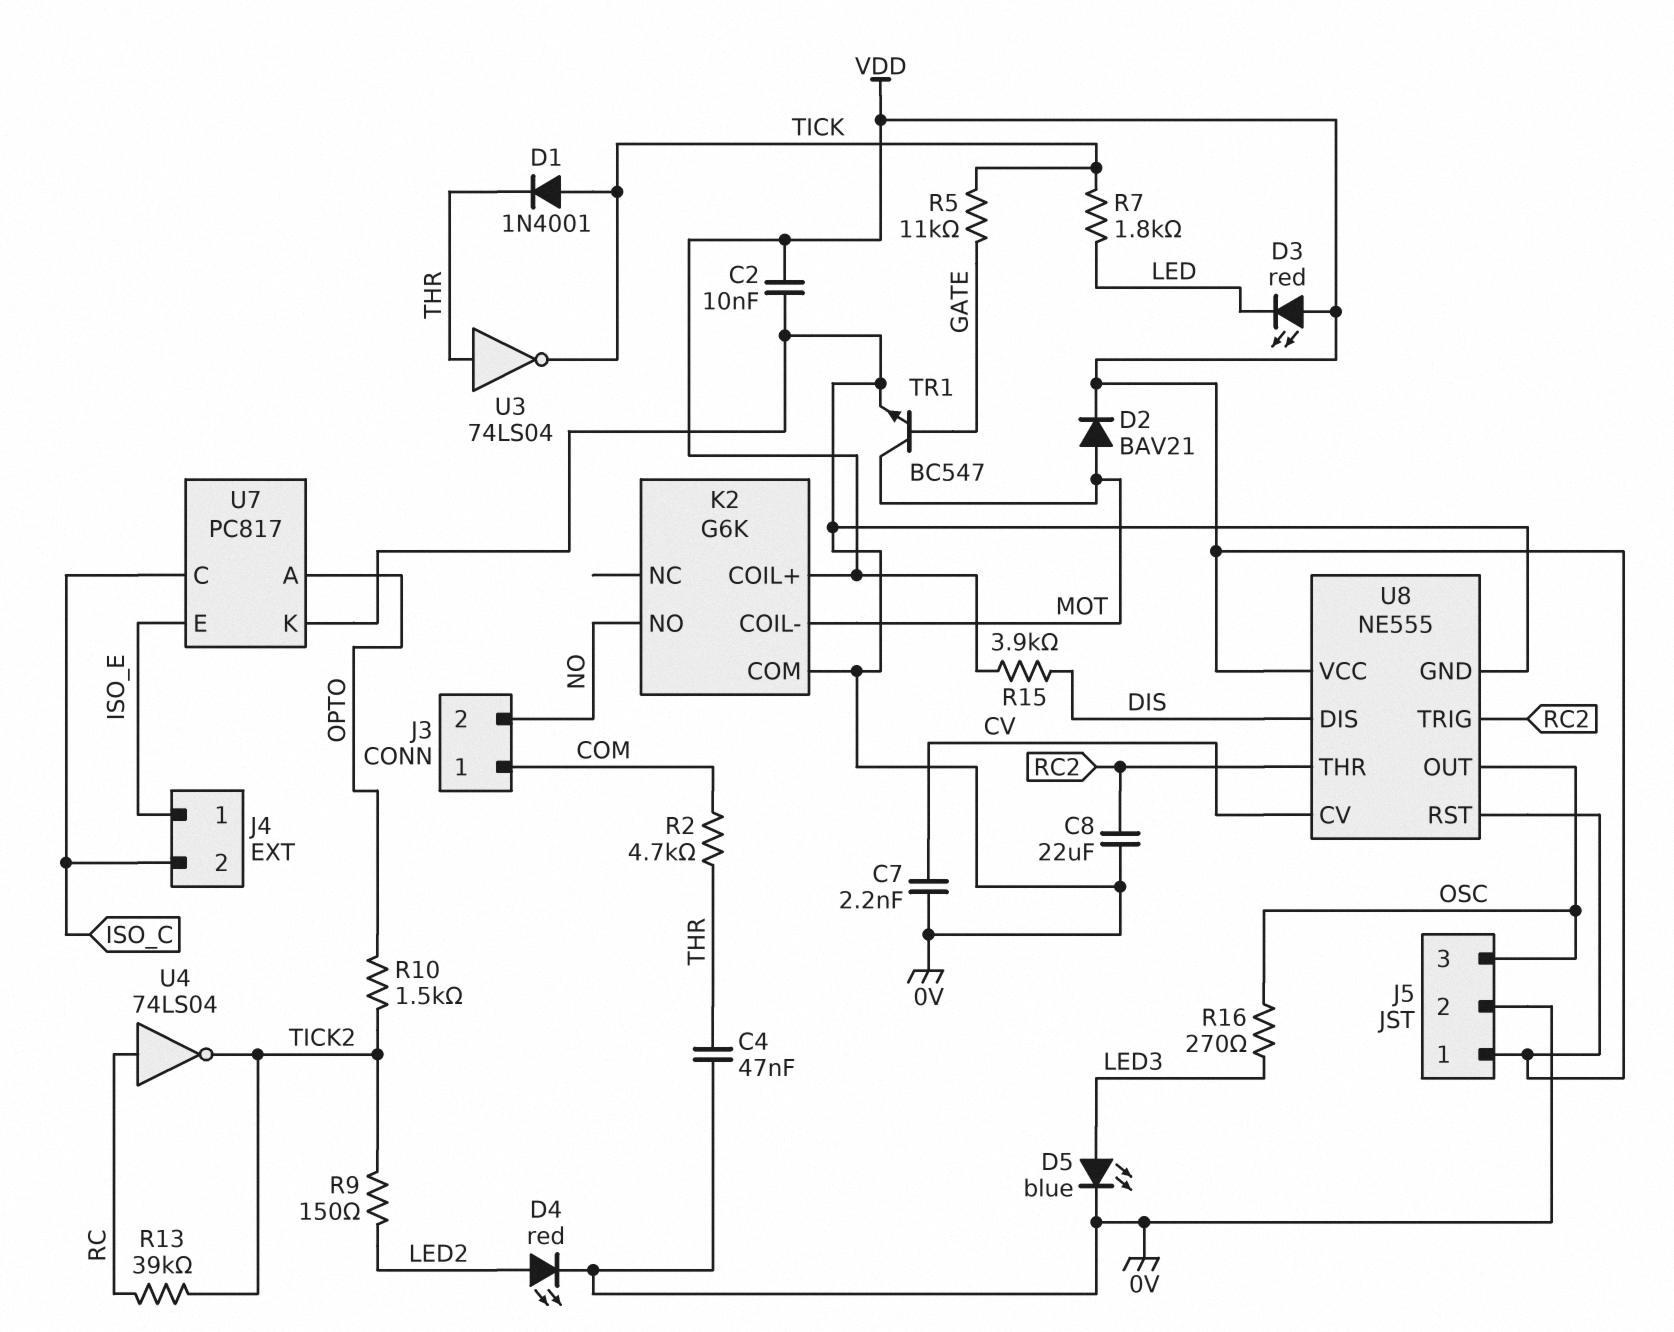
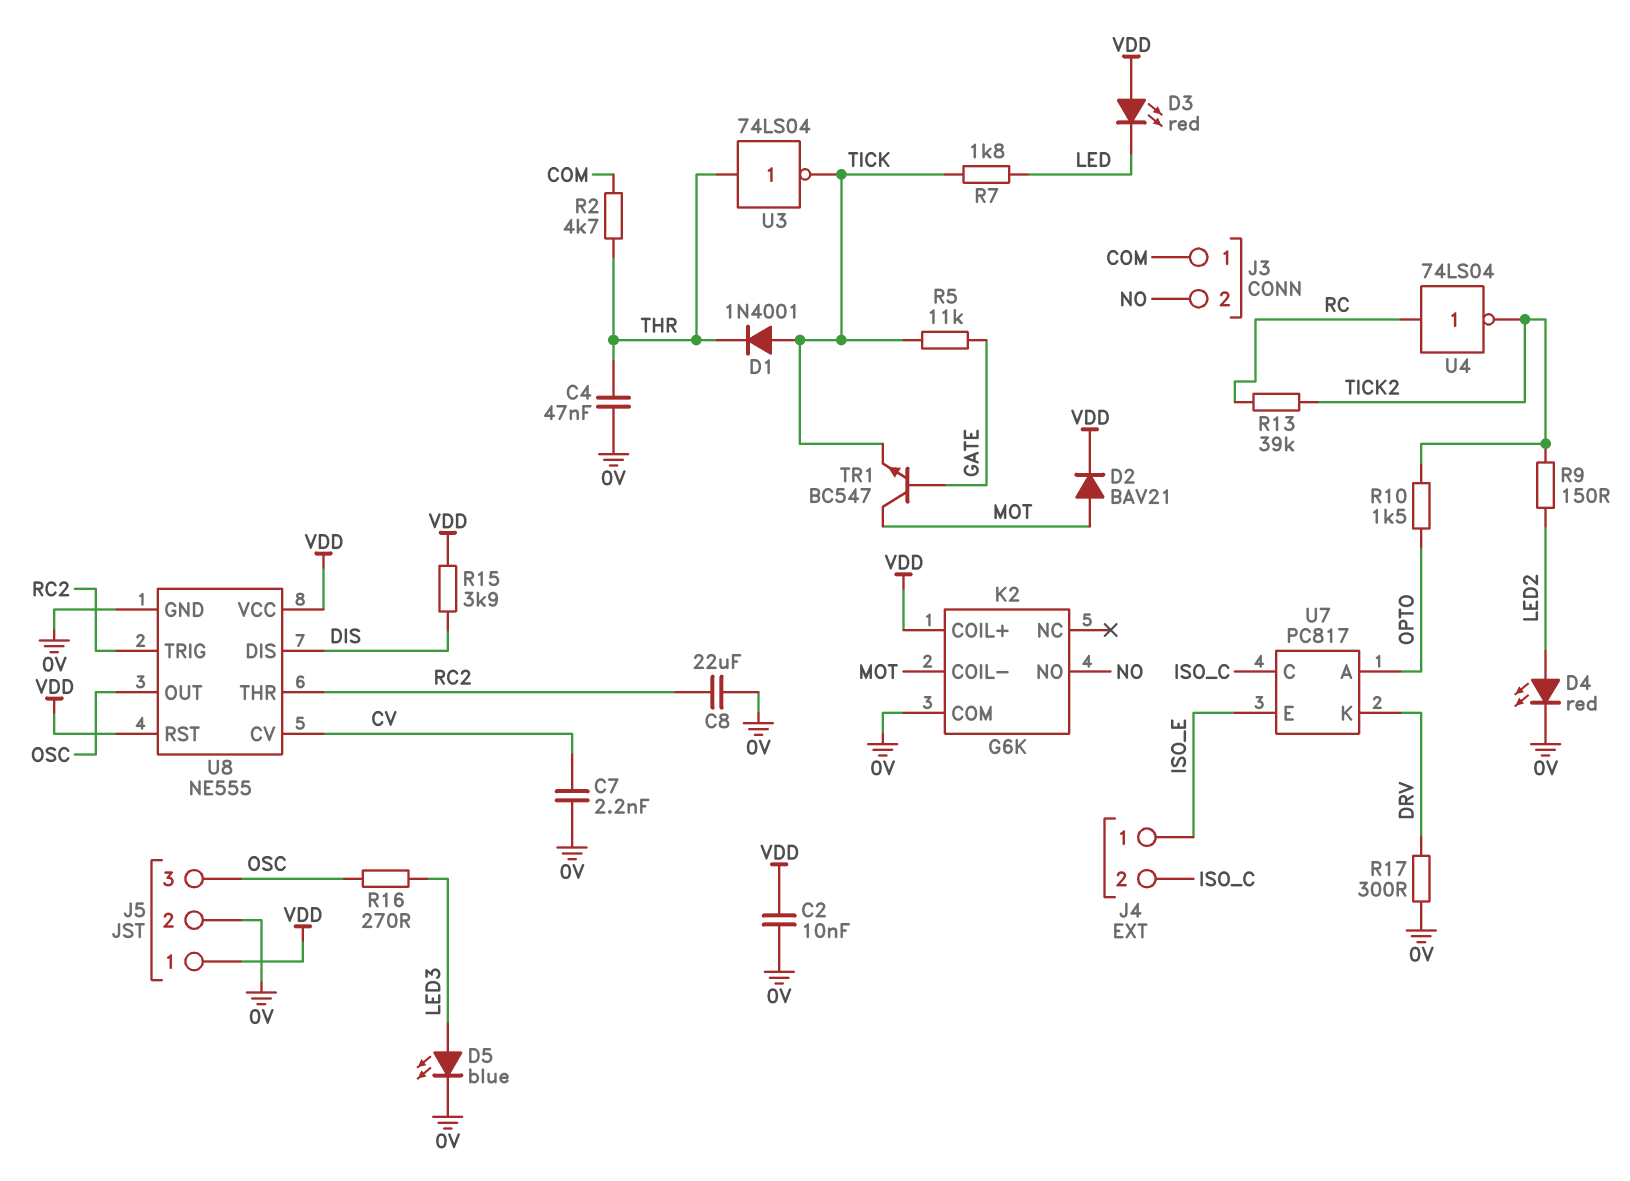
R17: none -> 300 (0V, DRV)
TR1: NPN BC547 (B GATE, C MOT, E 0V) -> NPN BC547 (B GATE, C MOT, E TICK)
U7 pin K: 0V -> DRV

